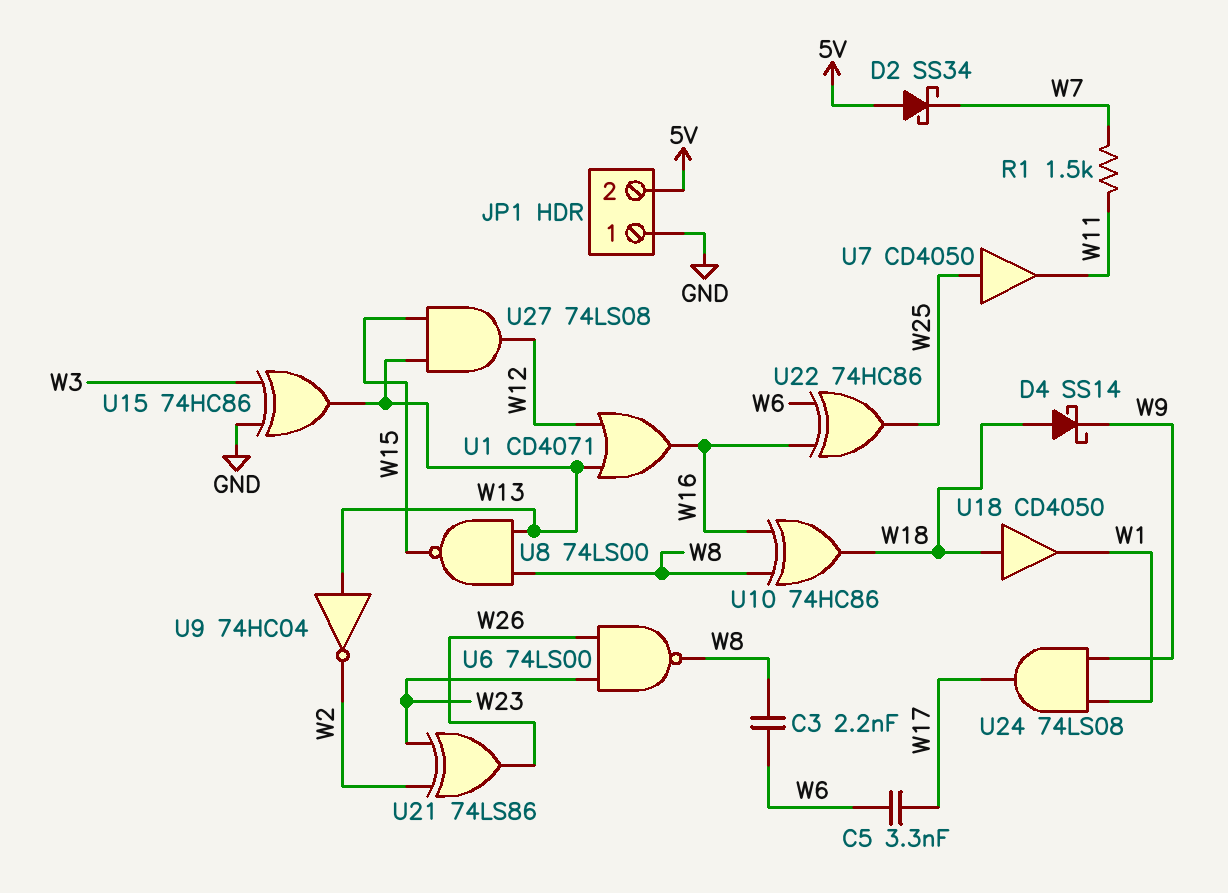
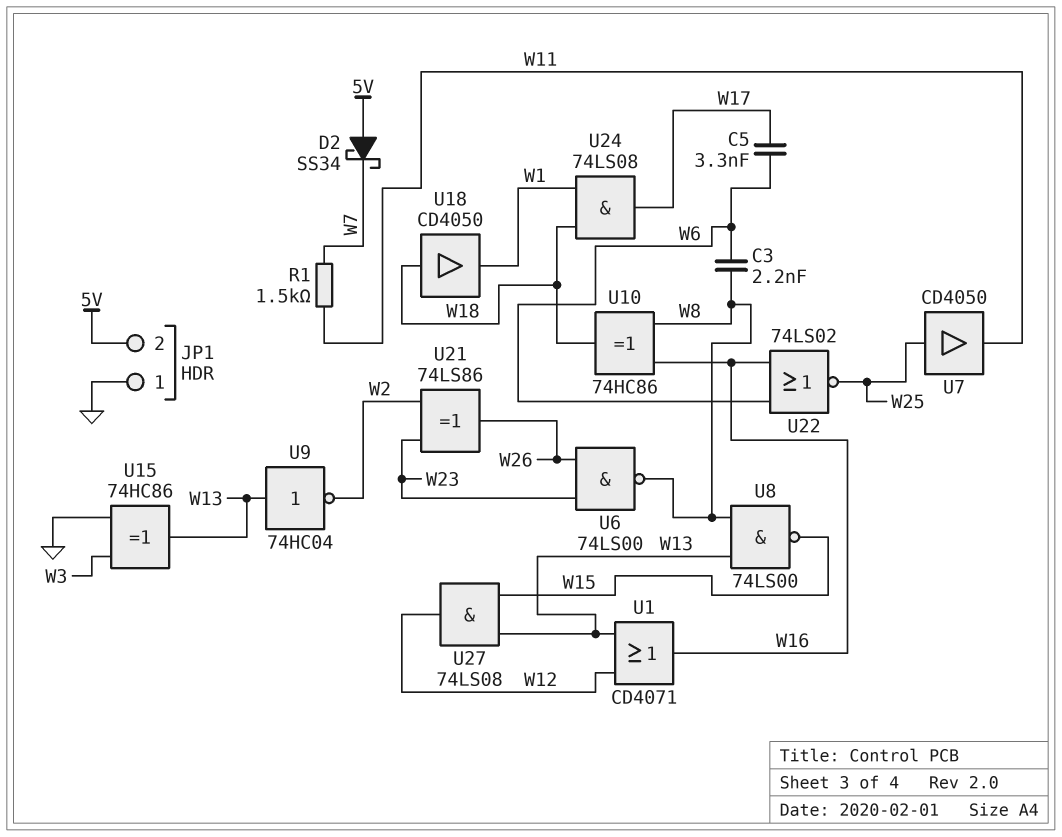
D4: schottky SS14 (A W18, K W9) -> none
U22: XOR 74HC86 (in W6, in W16, out W25) -> NOR 74LS02 (in W6, in W16, out W25)
U24: AND 74LS08 (in W1, in W9, out W17) -> AND 74LS08 (in W1, in W18, out W17)

